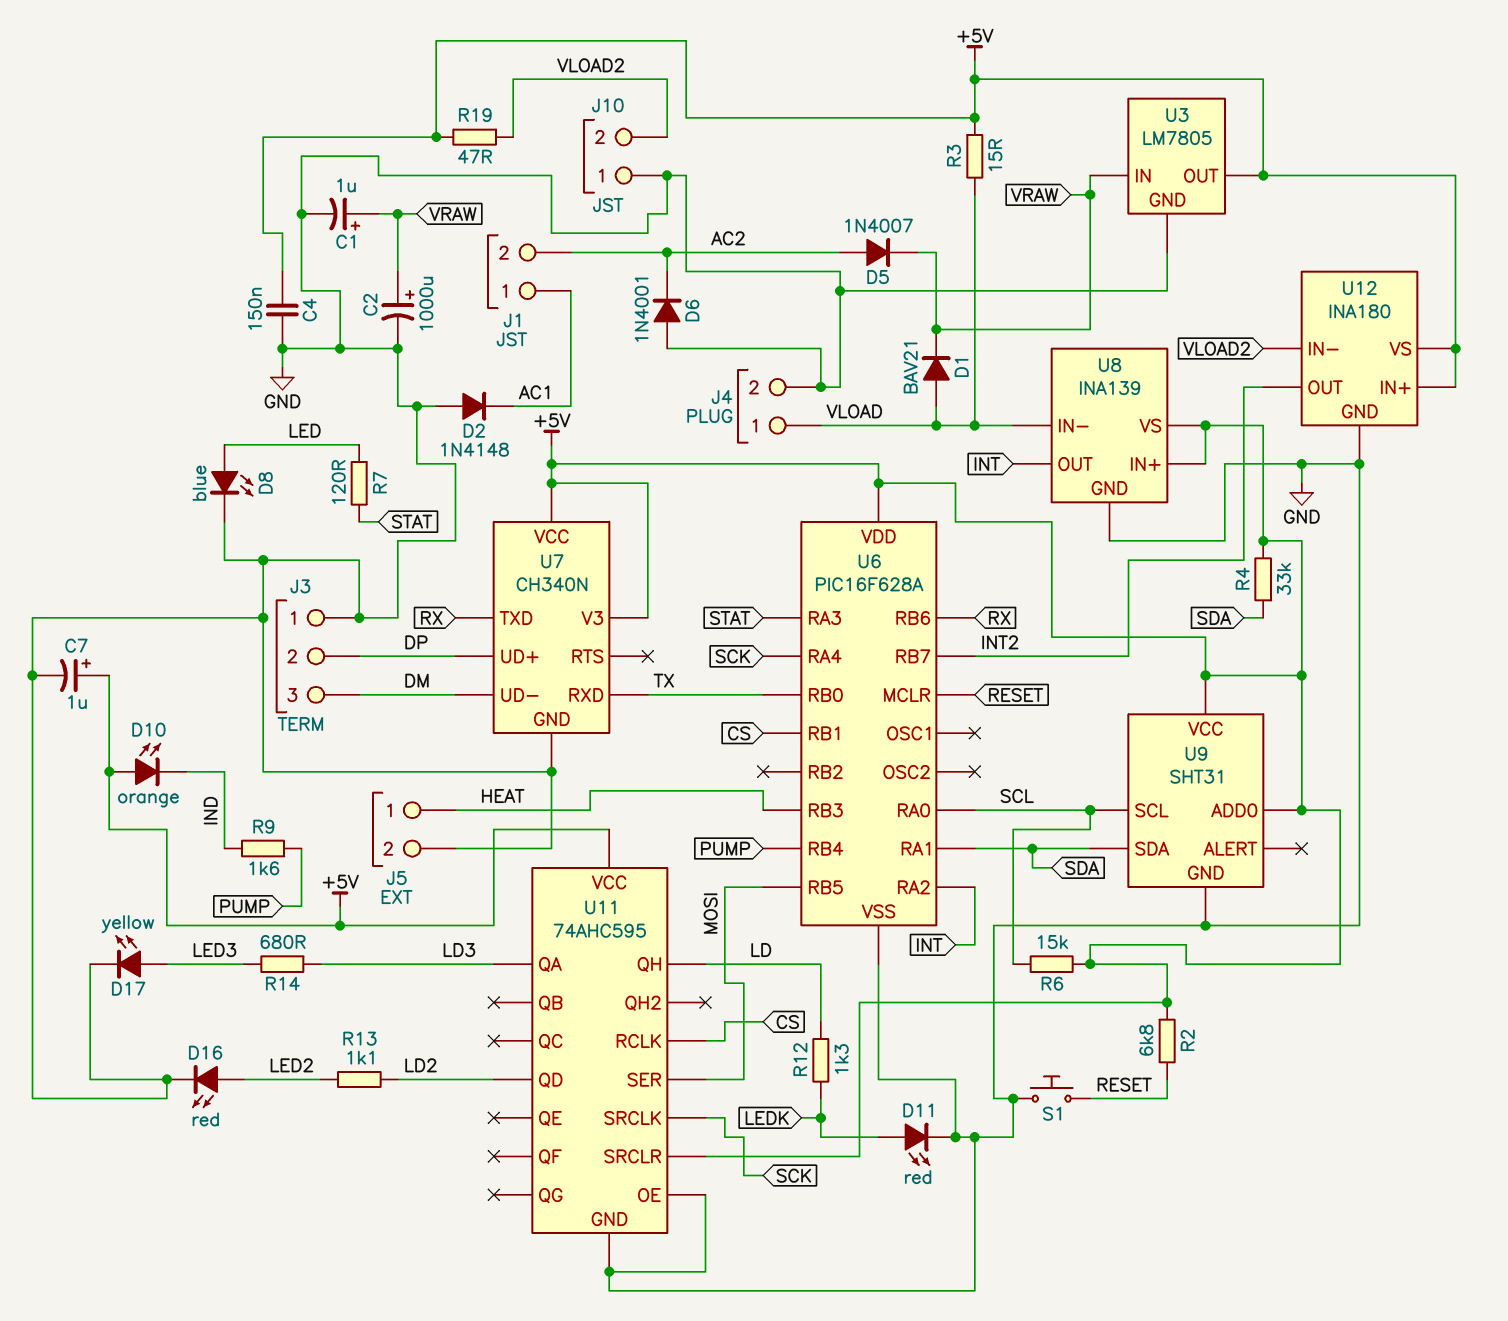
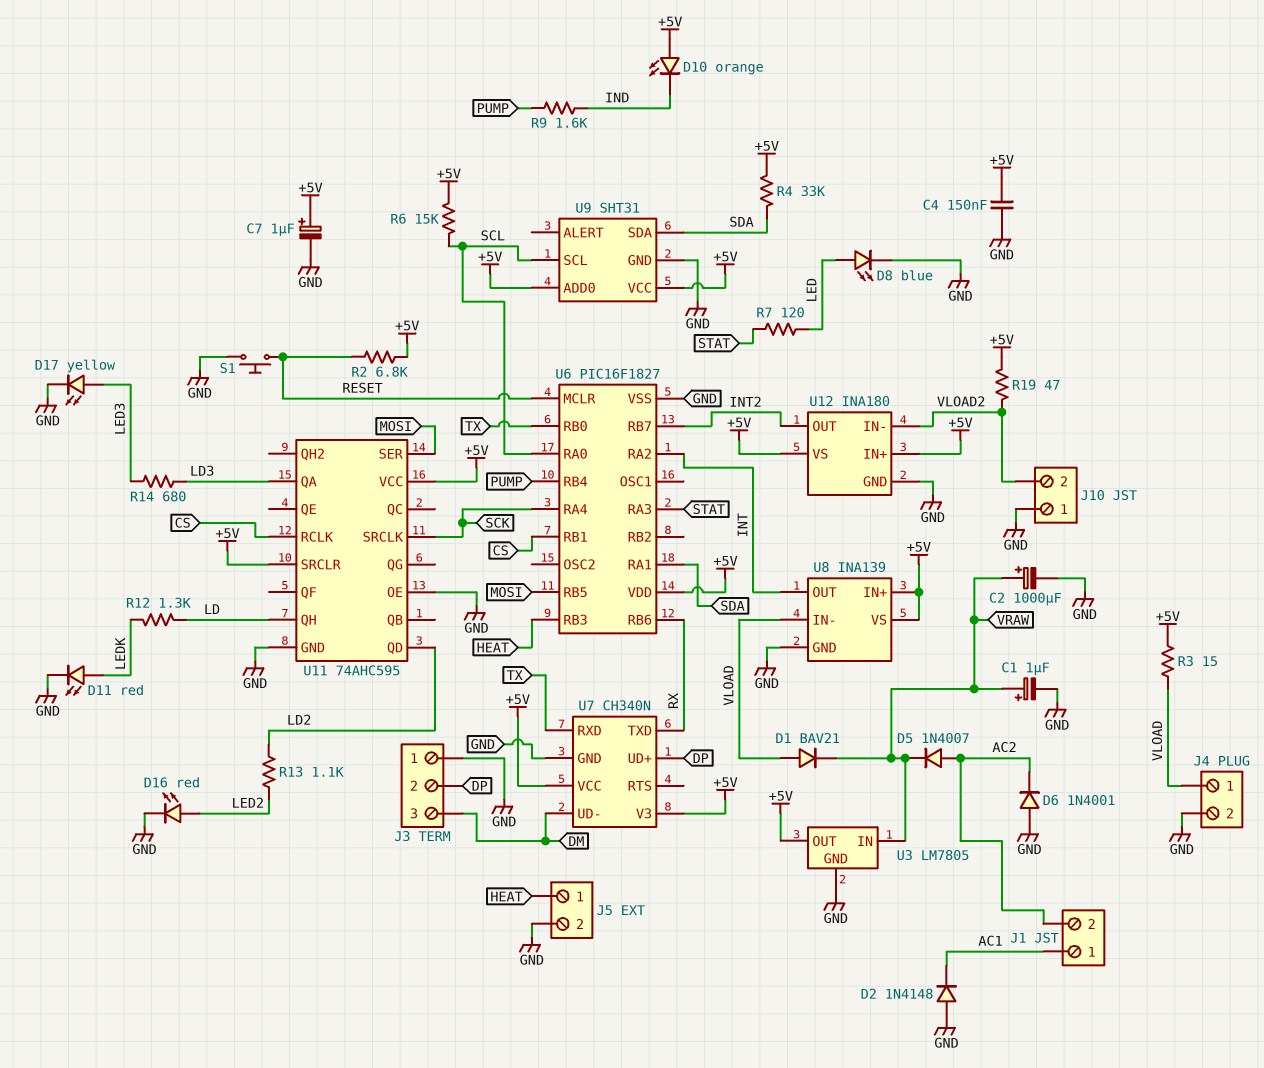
U6: PIC16F628A -> PIC16F1827

